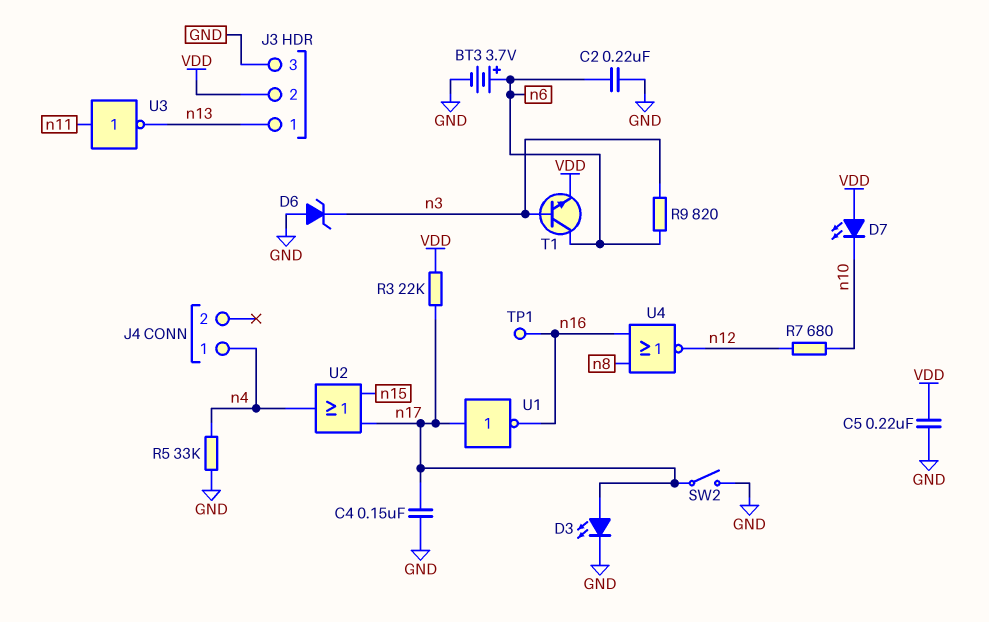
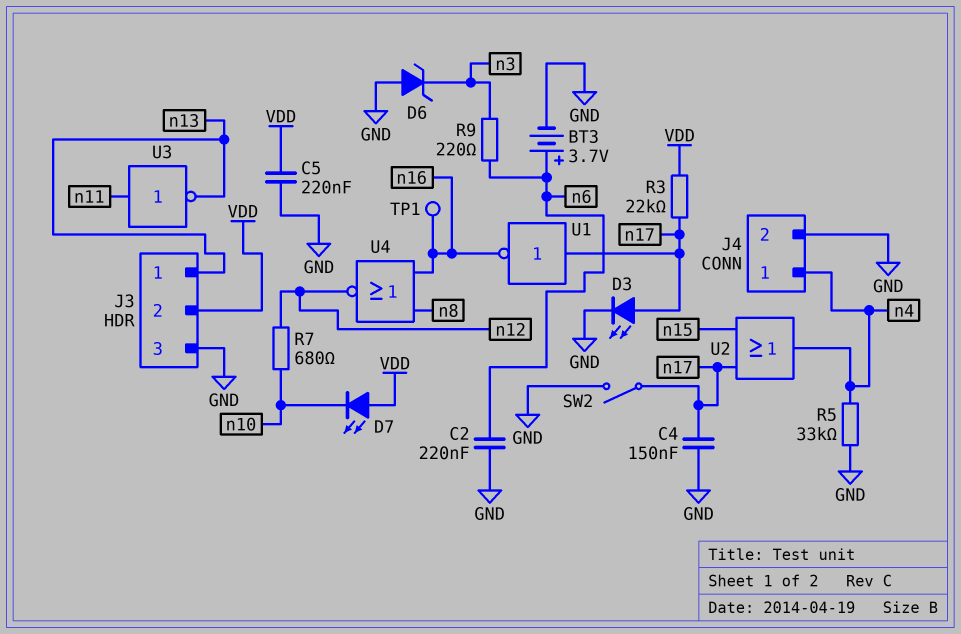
J4 pin 2: none -> GND
R9: 820 (n3, n6) -> 220 (n3, n6)
T1: NPN (B n3, C n6, E VDD) -> none

